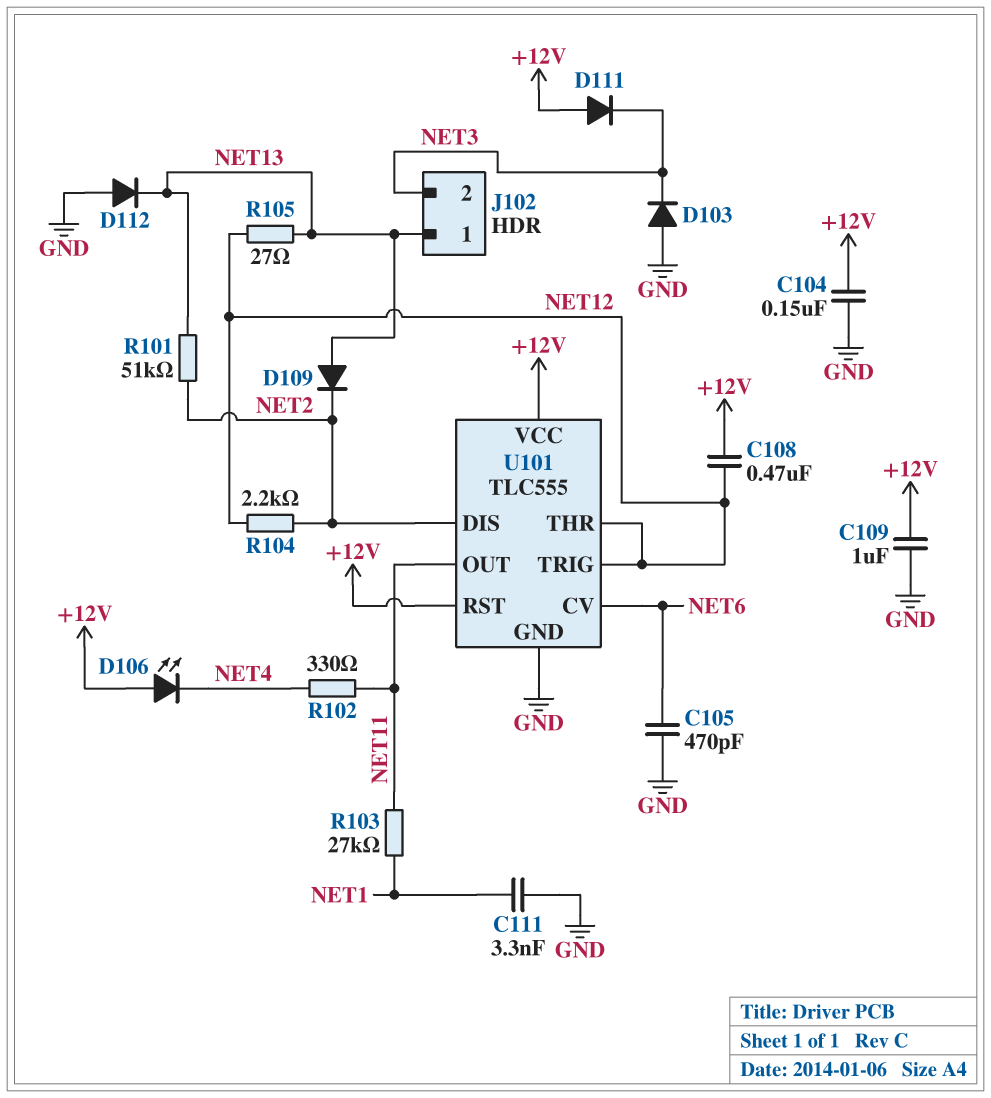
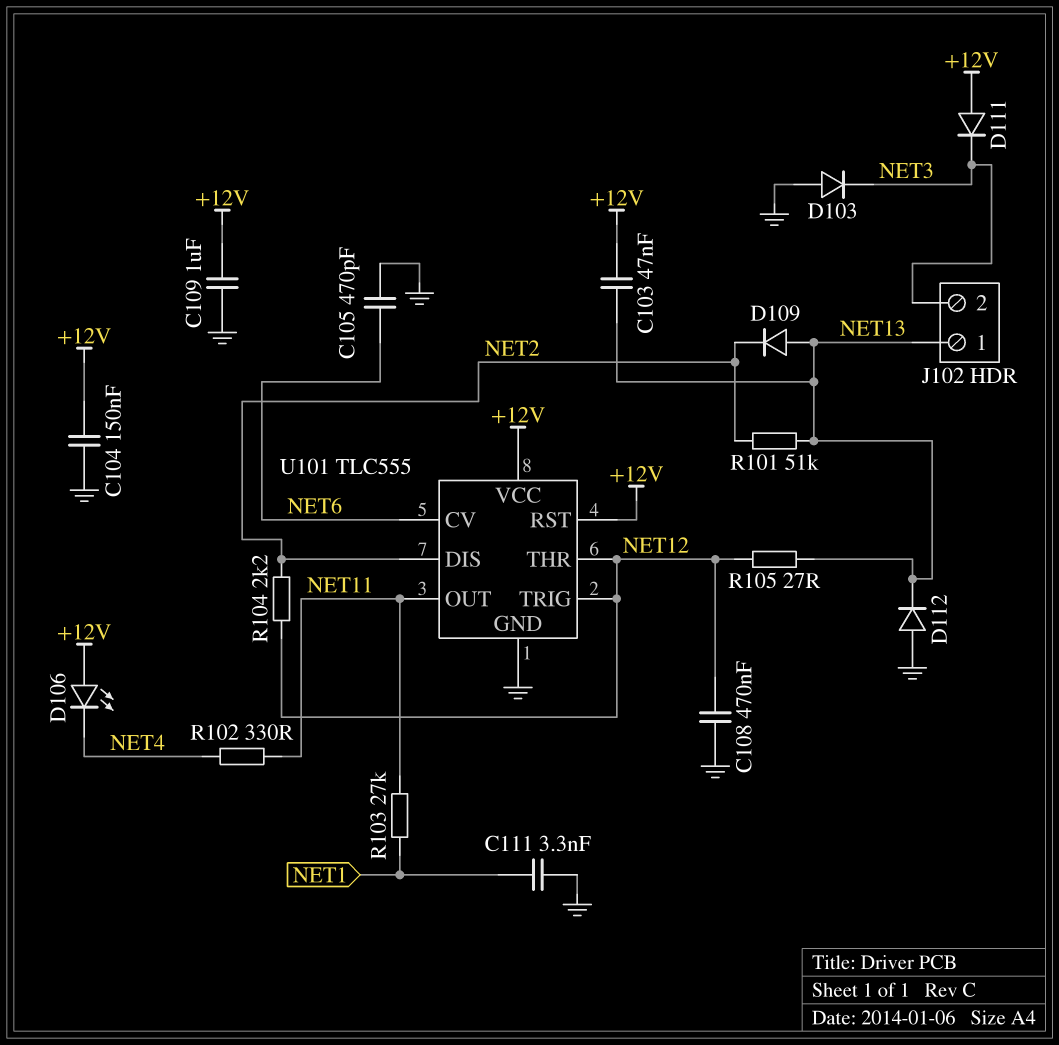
C103: none -> 47nF (+12V, NET13)
C108: 470nF (+12V, NET12) -> 470nF (GND, NET12)

